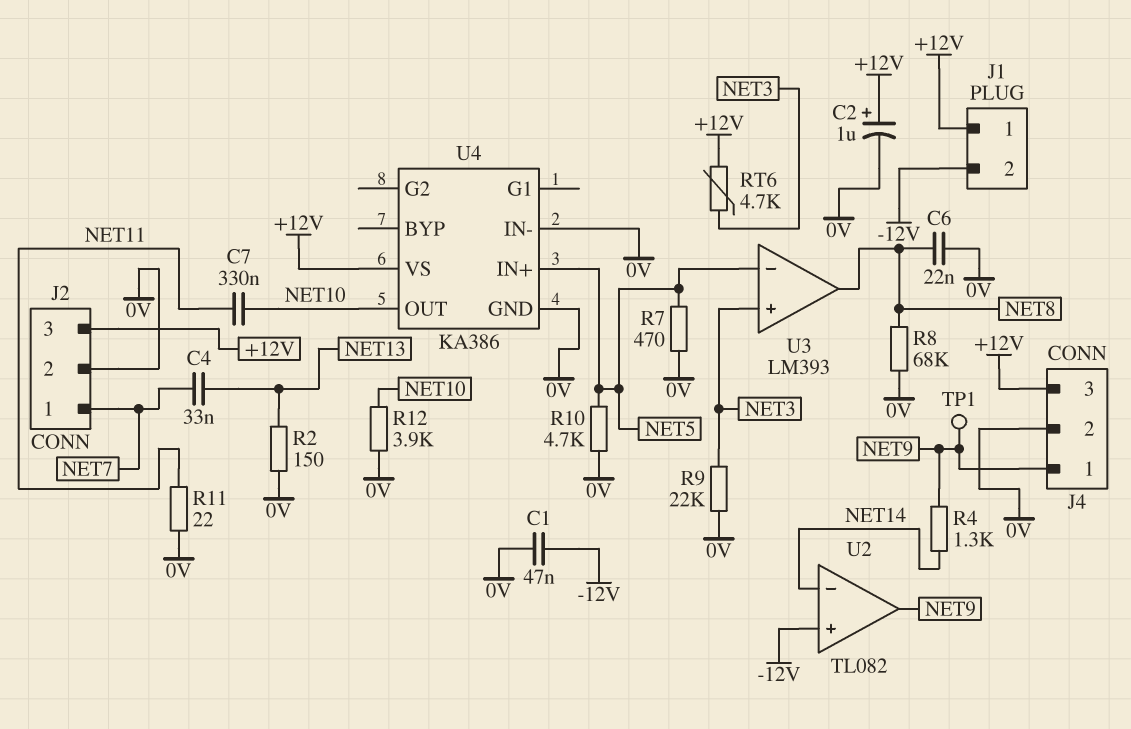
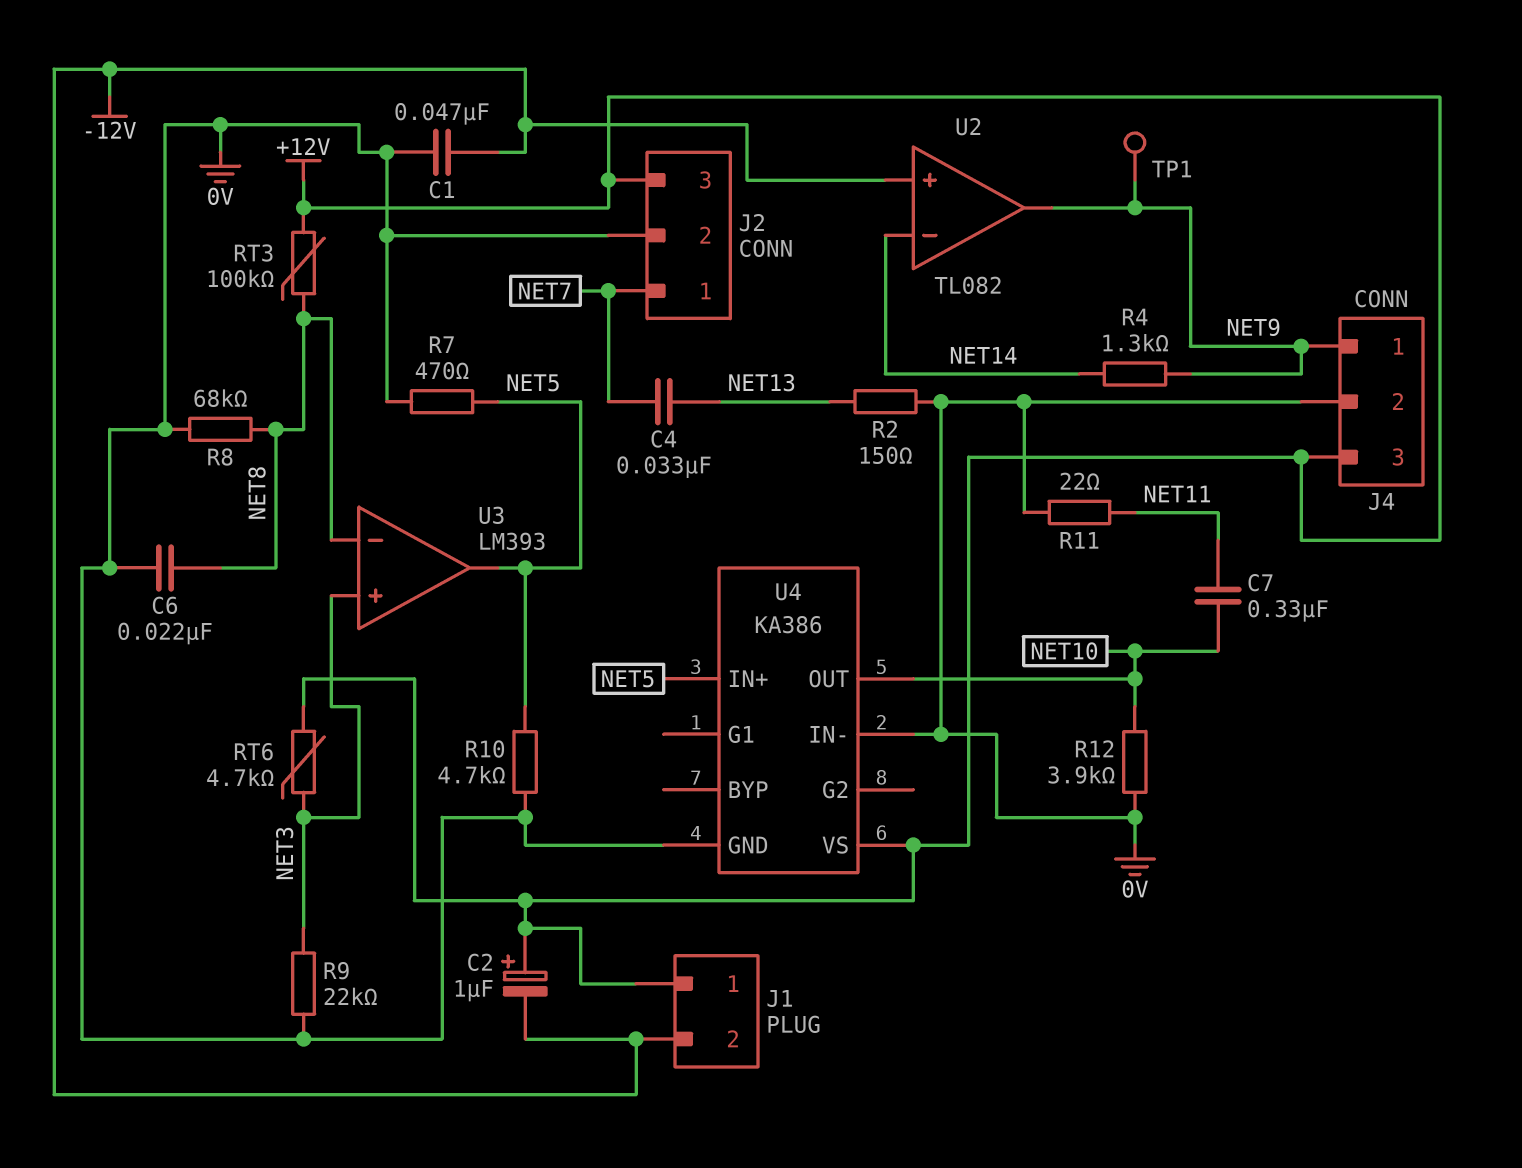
C2: 1uF (plus +12V, minus 0V) -> 1uF (plus +12V, minus -12V)
RT3: none -> 100k (+12V, NET8)
U3 pin in-: NET5 -> NET8
U3 pin out: NET8 -> NET5

